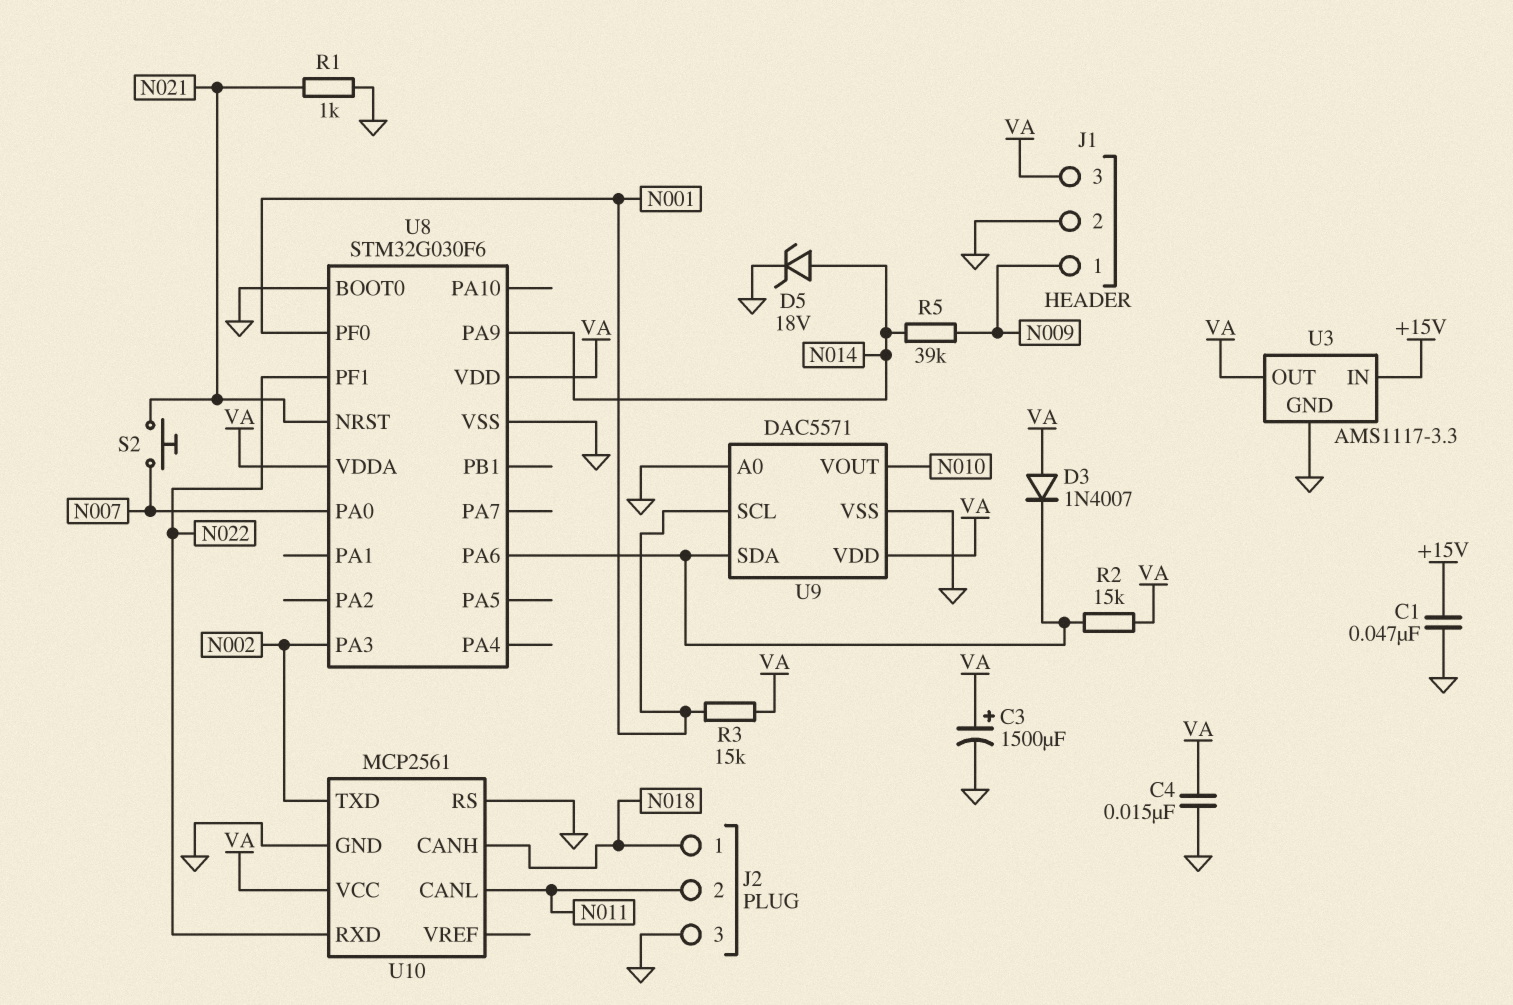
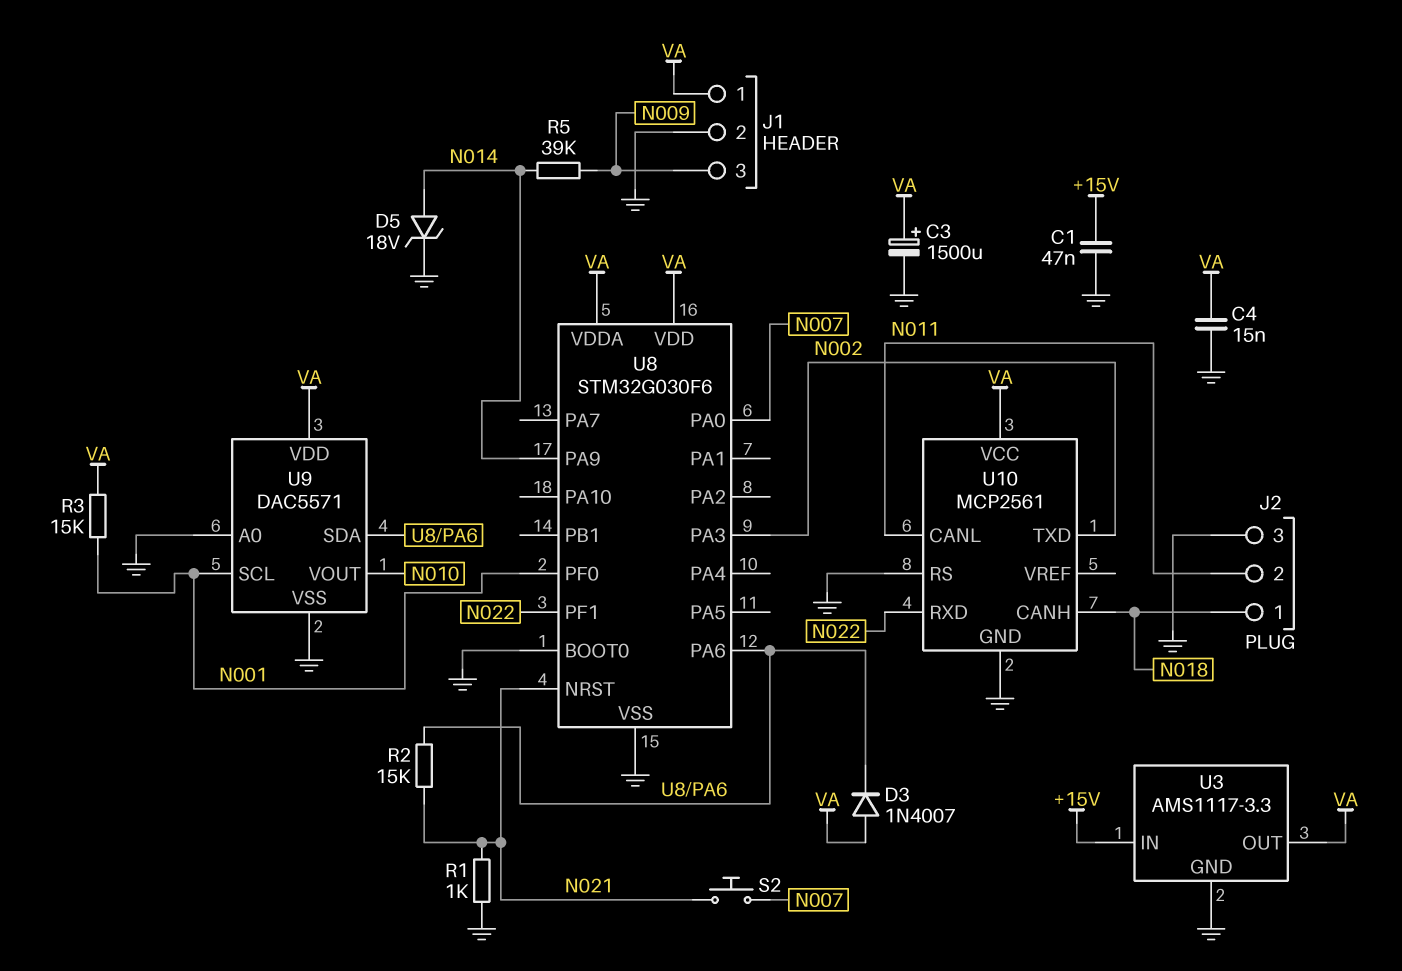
J1 pin 1: N009 -> VA
J1 pin 3: VA -> N009
R2: 15k (U8/PA6, VA) -> 15k (N021, U8/PA6)

